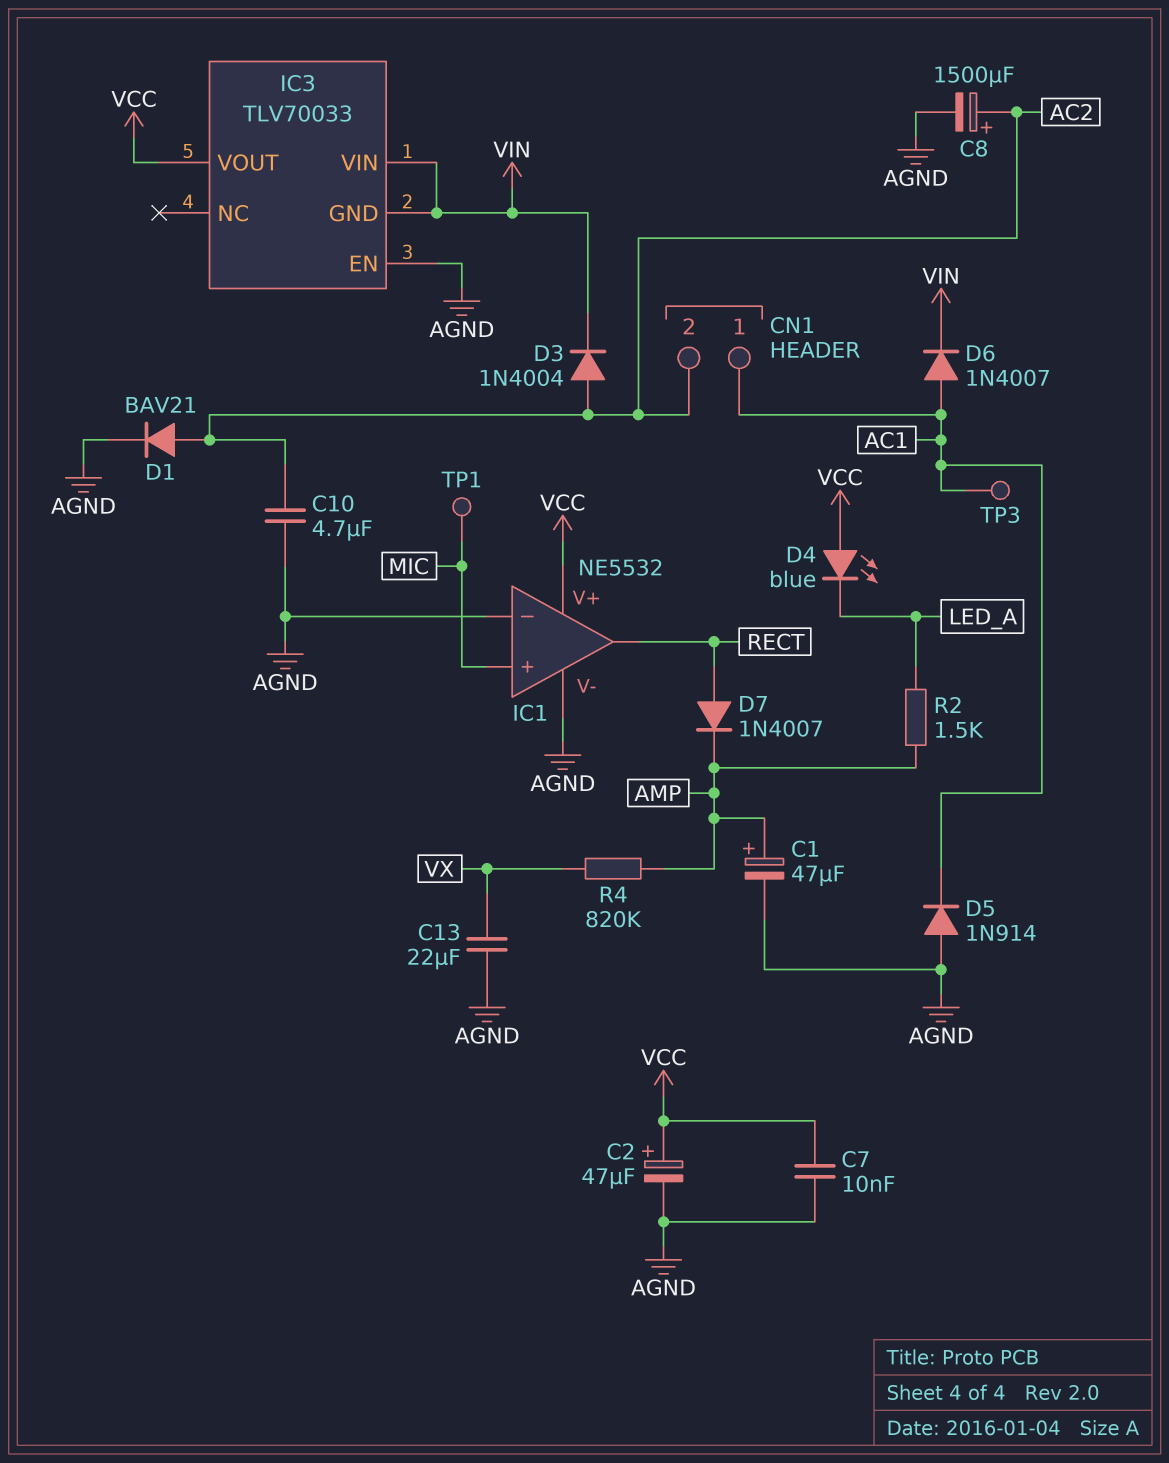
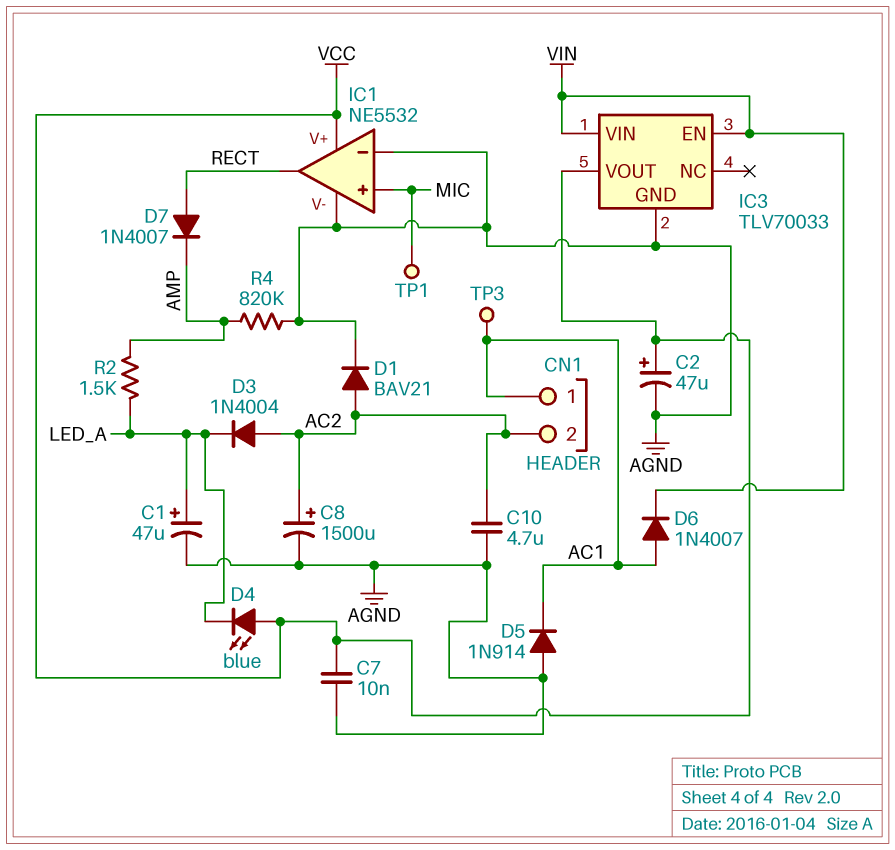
C1: 47uF (plus AMP, minus AGND) -> 47uF (plus LED_A, minus AGND)
C13: 22uF (AGND, VX) -> none
D3: diode 1N4004 (A AC2, K VIN) -> diode 1N4004 (A AC2, K LED_A)
IC3 pin EN: AGND -> VIN
IC3 pin GND: VIN -> AGND
R4: 820k (AMP, VX) -> 820k (AGND, AMP)

